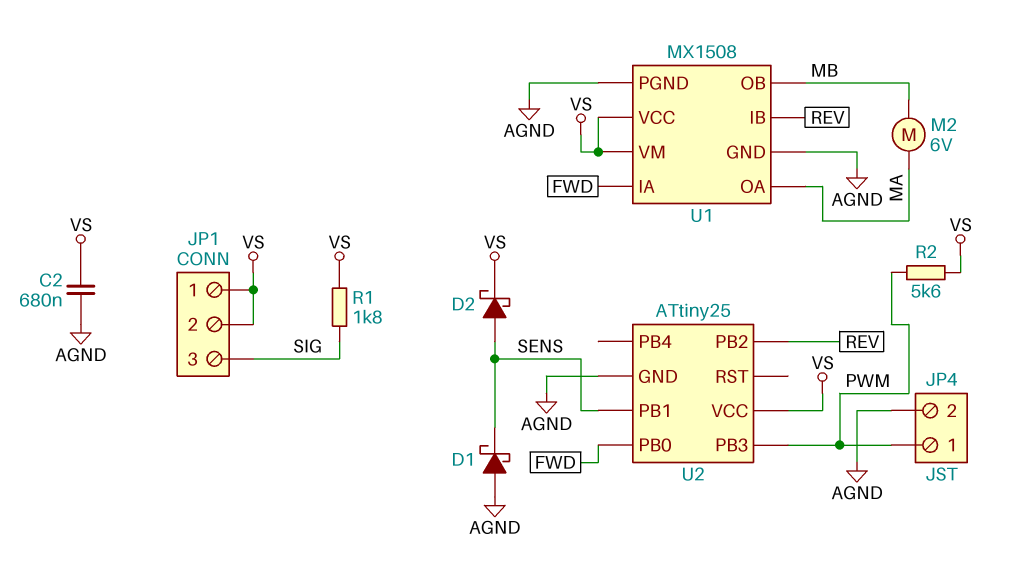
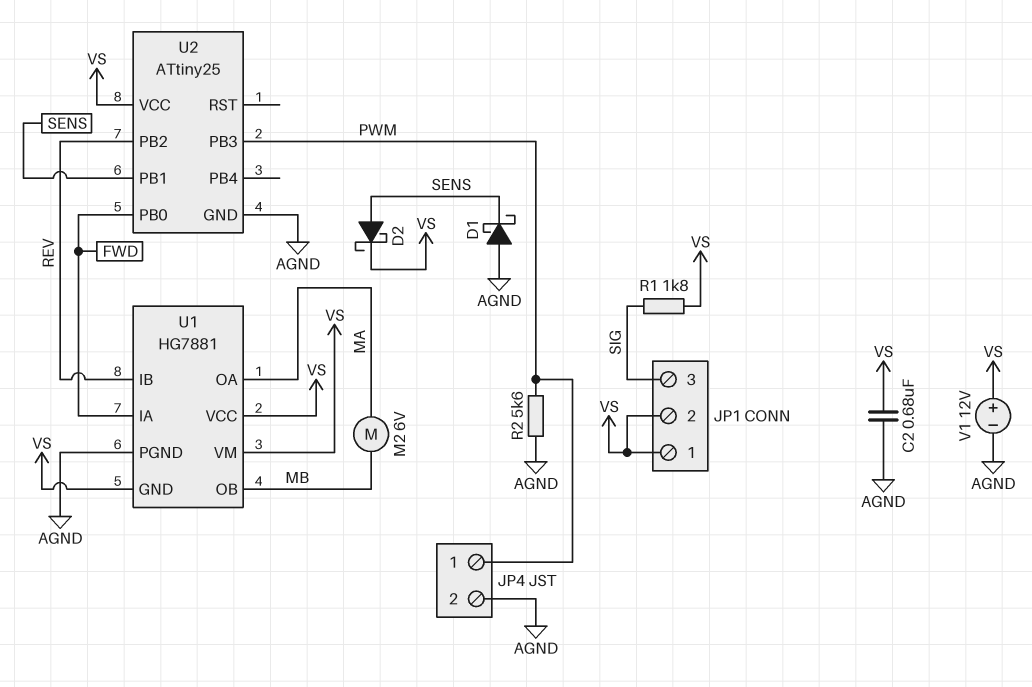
R2: 5.6k (PWM, VS) -> 5.6k (AGND, PWM)
U1: MX1508 -> HG7881
U1 pin GND: AGND -> VS
V1: none -> 12V (plus VS, minus AGND)

